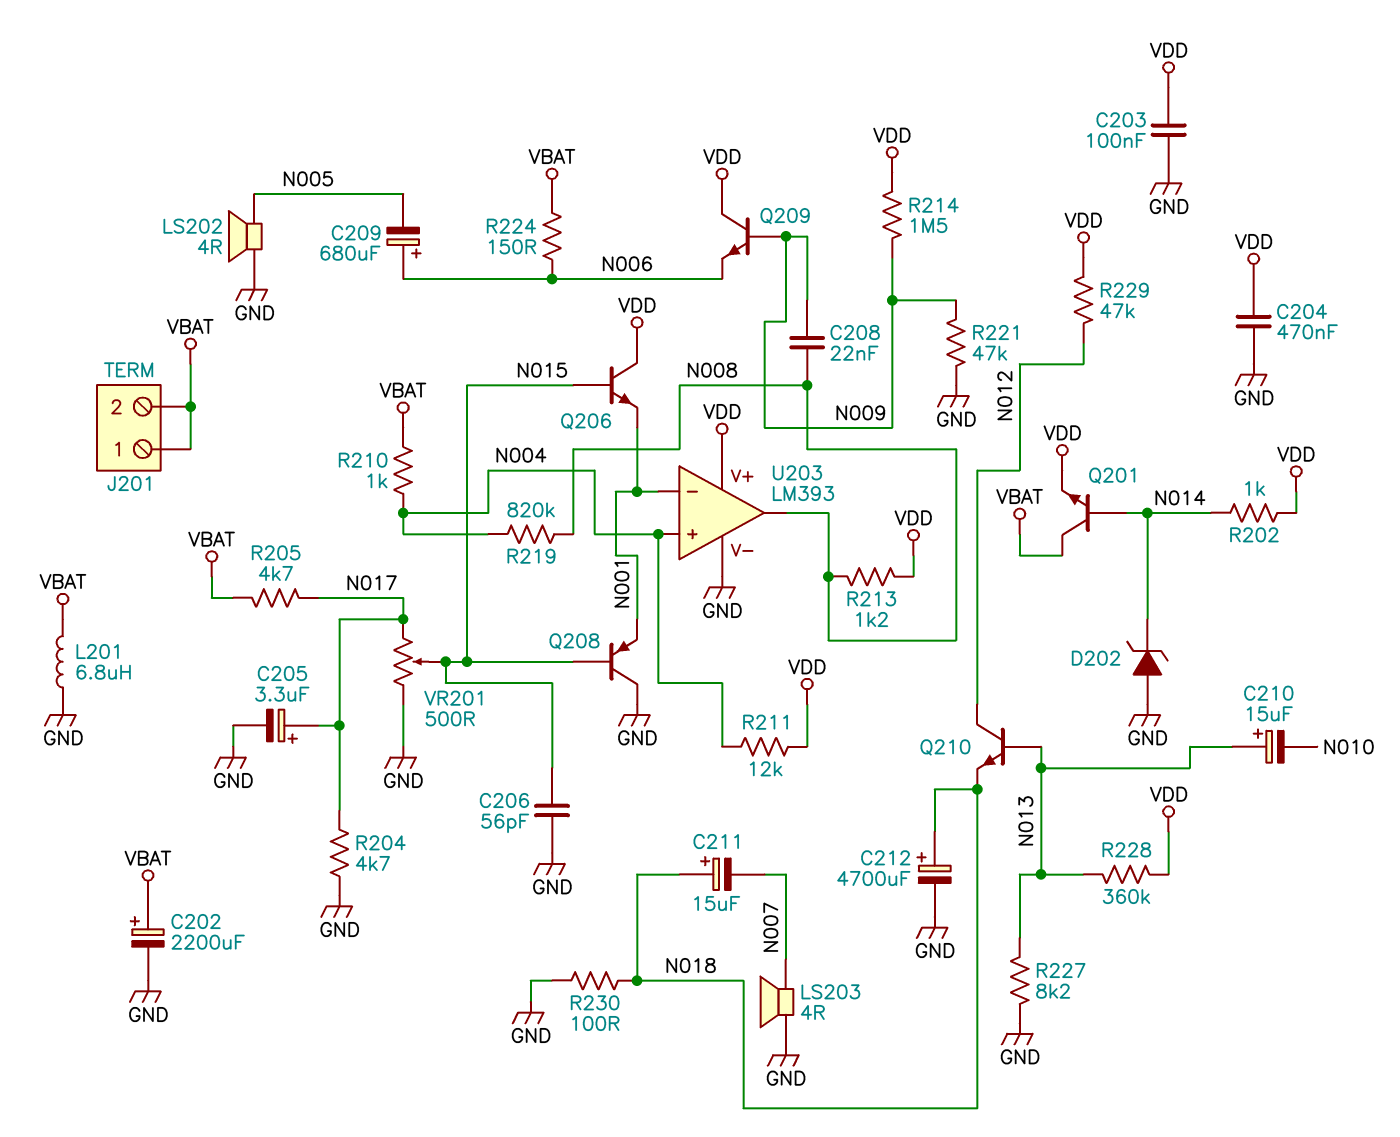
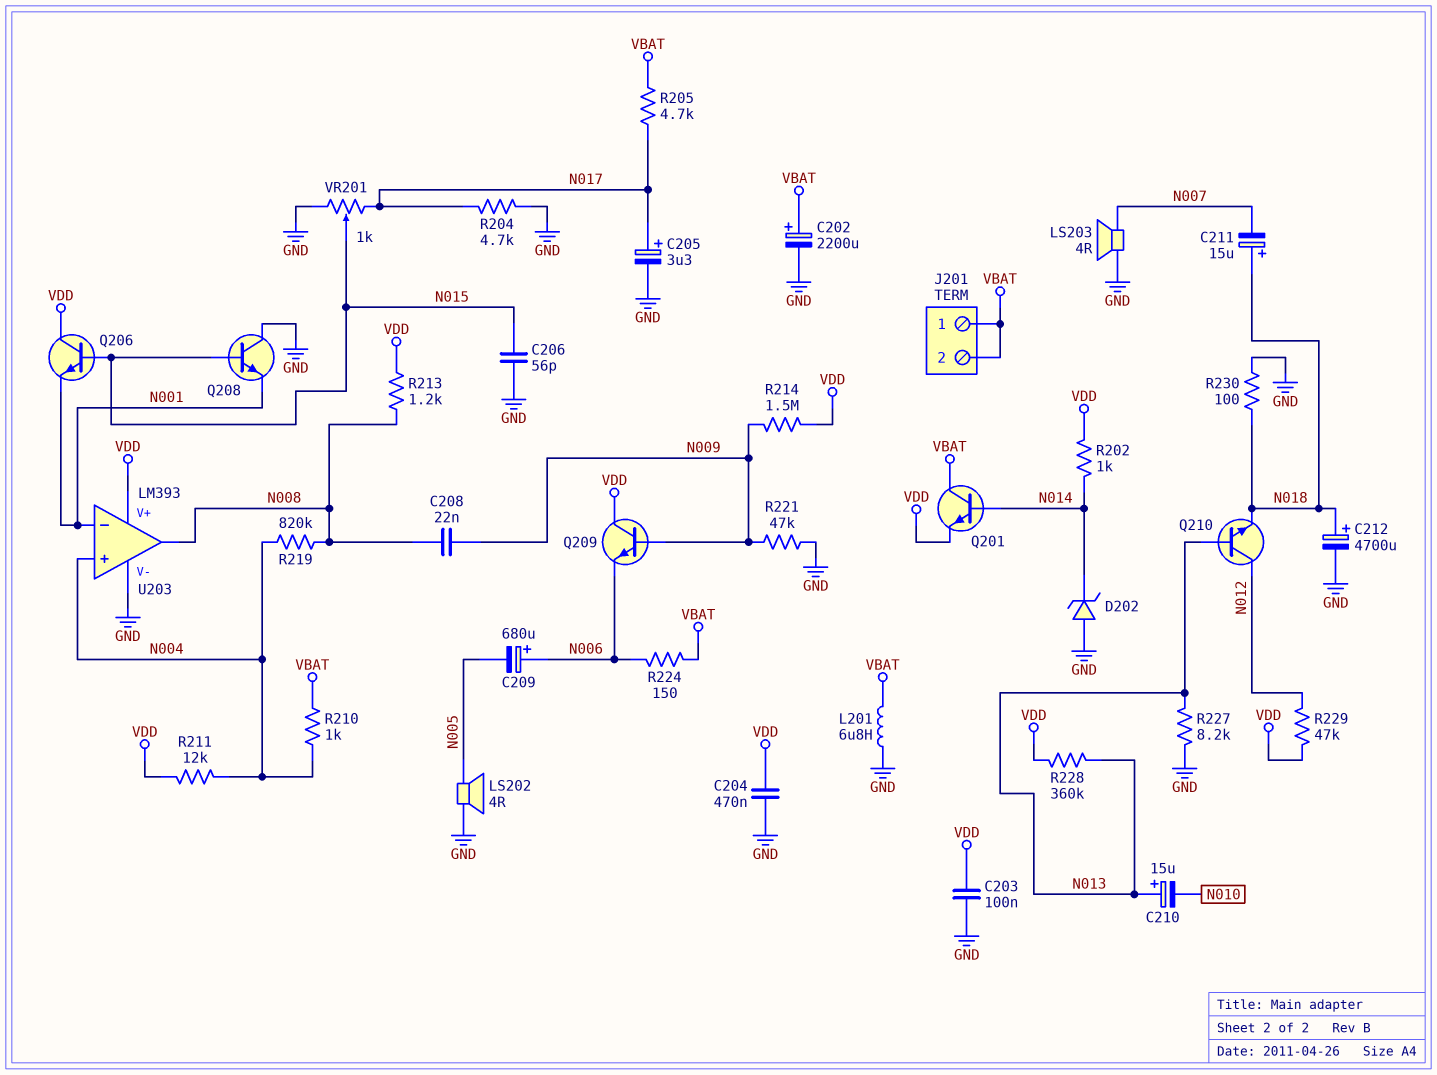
Q208: PNP (B N015, C GND, E N001) -> NPN (B N015, C GND, E N001)
VR201: 500 (GND, N017, wiper N015) -> 1k (GND, N017, wiper N015)

